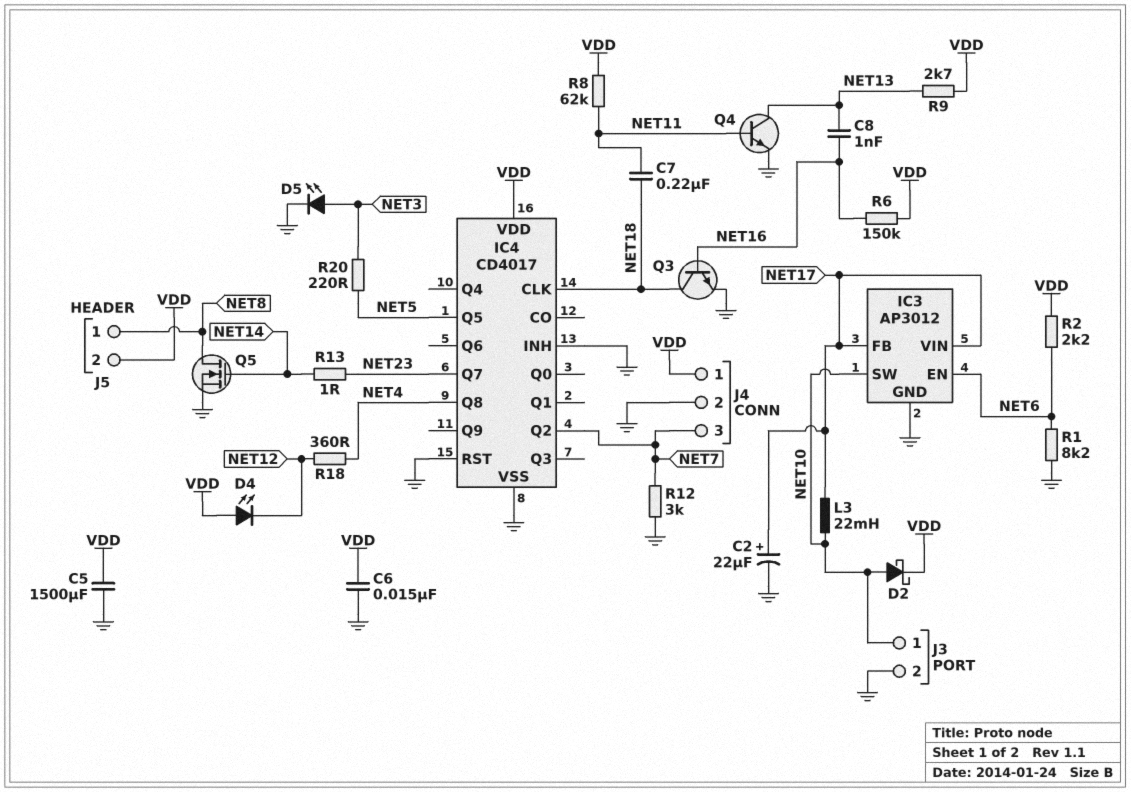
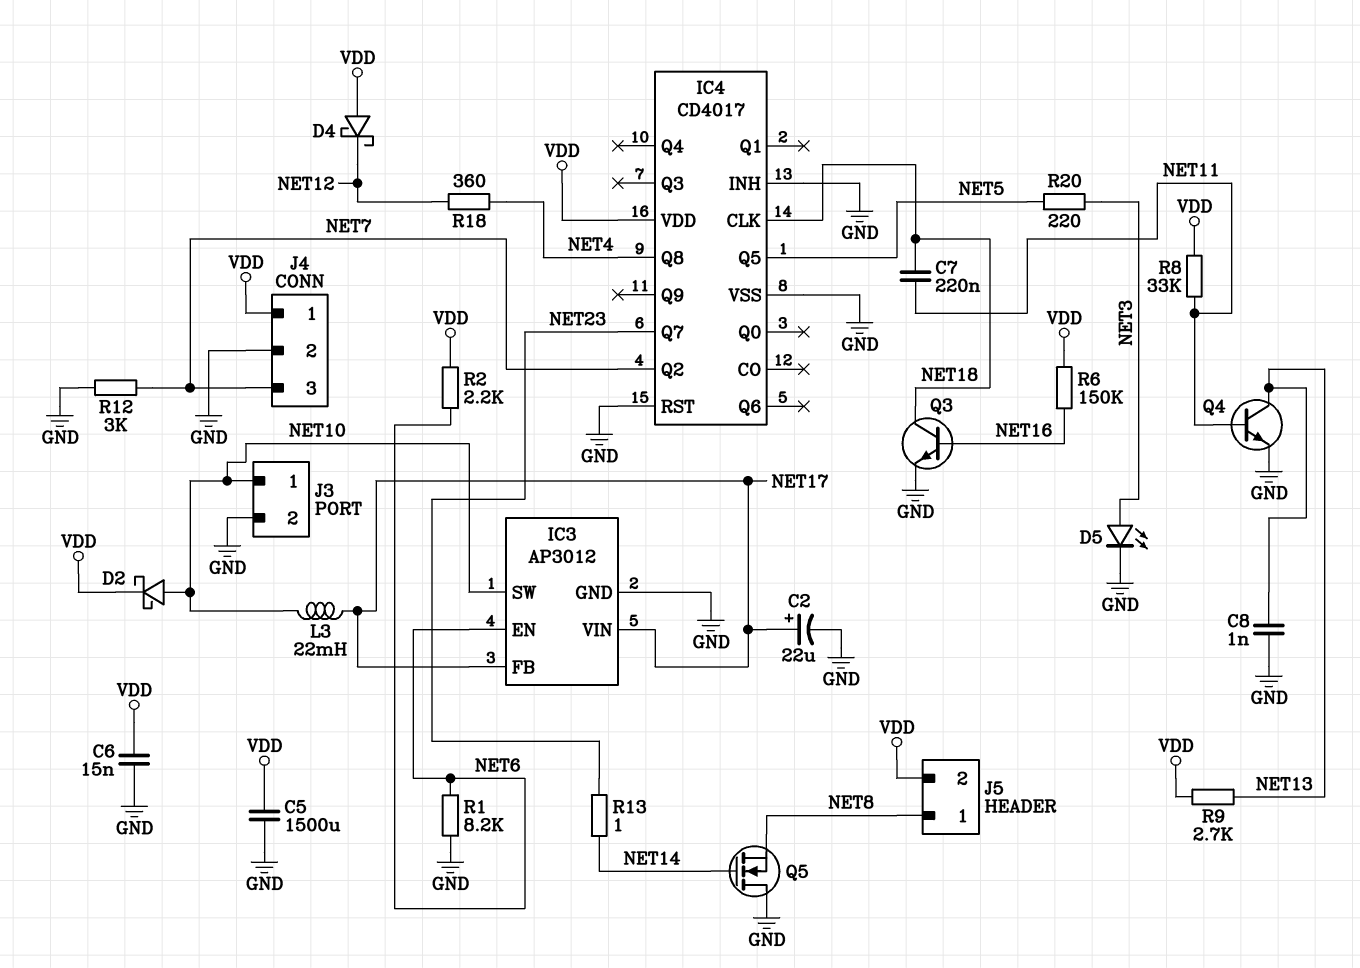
C8: 1nF (NET13, NET16) -> 1nF (GND, NET13)
D4: LED (A VDD, K NET12) -> schottky (A VDD, K NET12)
Q5: NMOS (G NET14, D NET8, S GND) -> NMOS (G NET14, D GND, S NET8)
R8: 62k (NET11, VDD) -> 33k (NET11, VDD)

